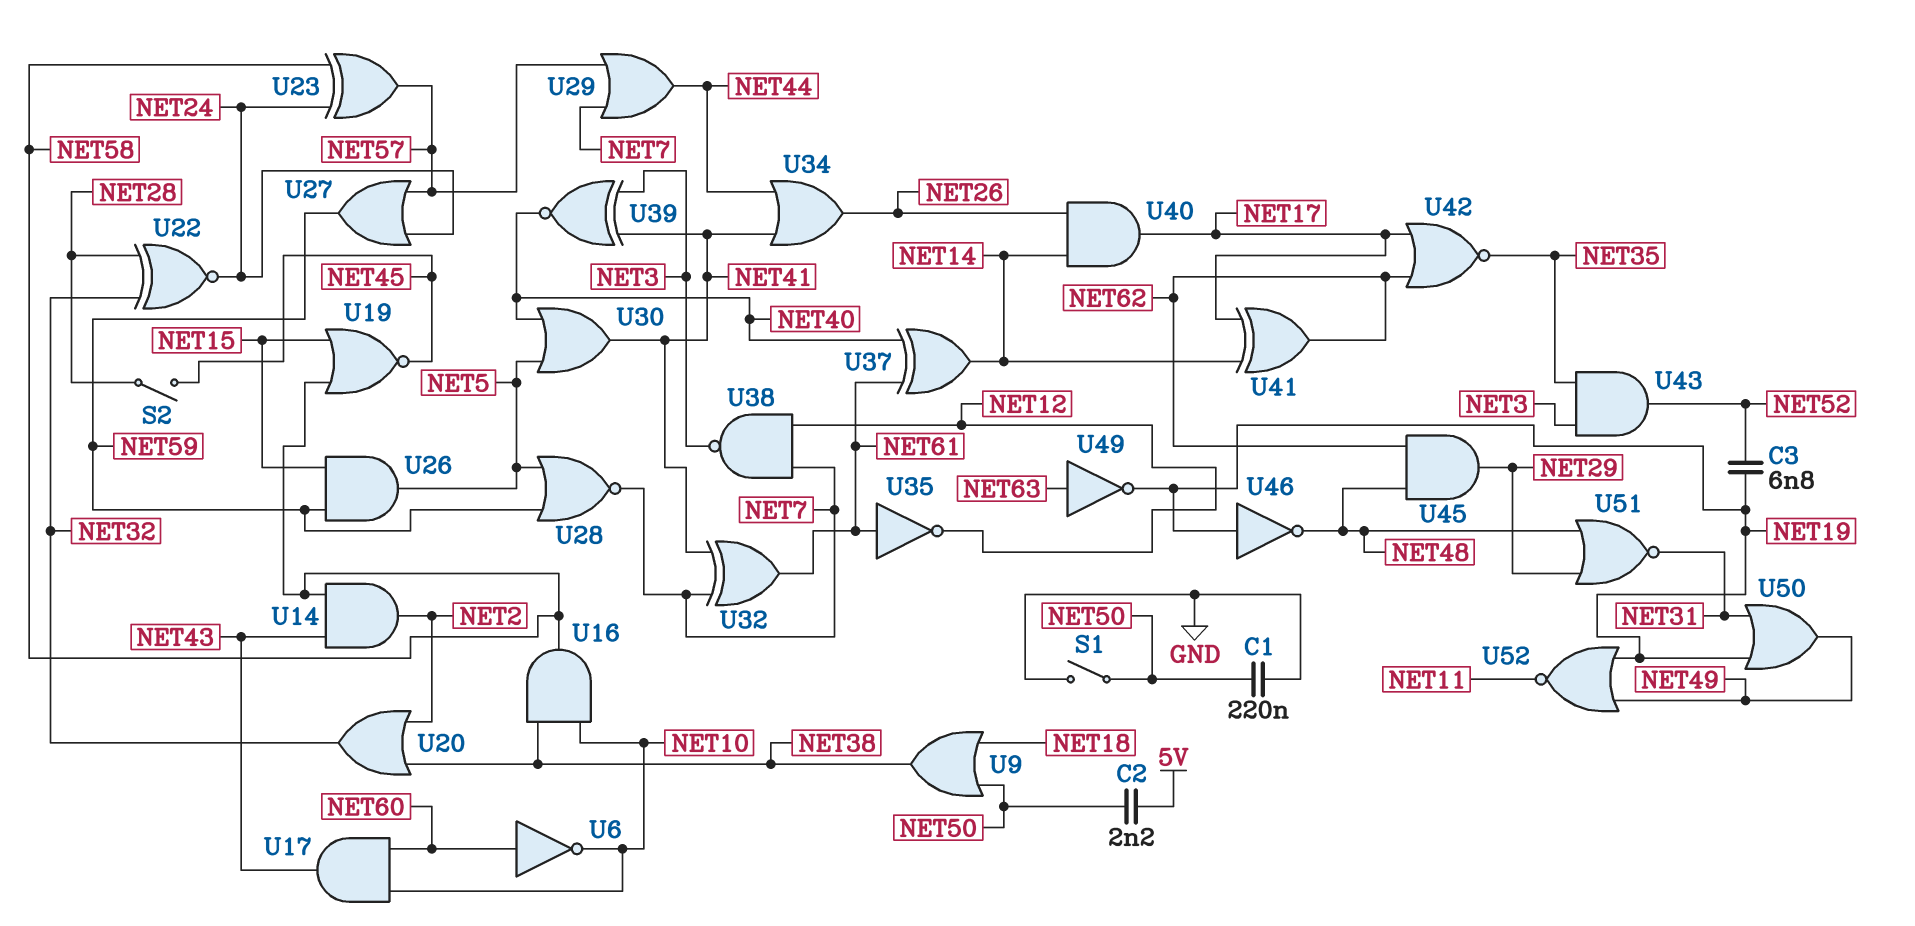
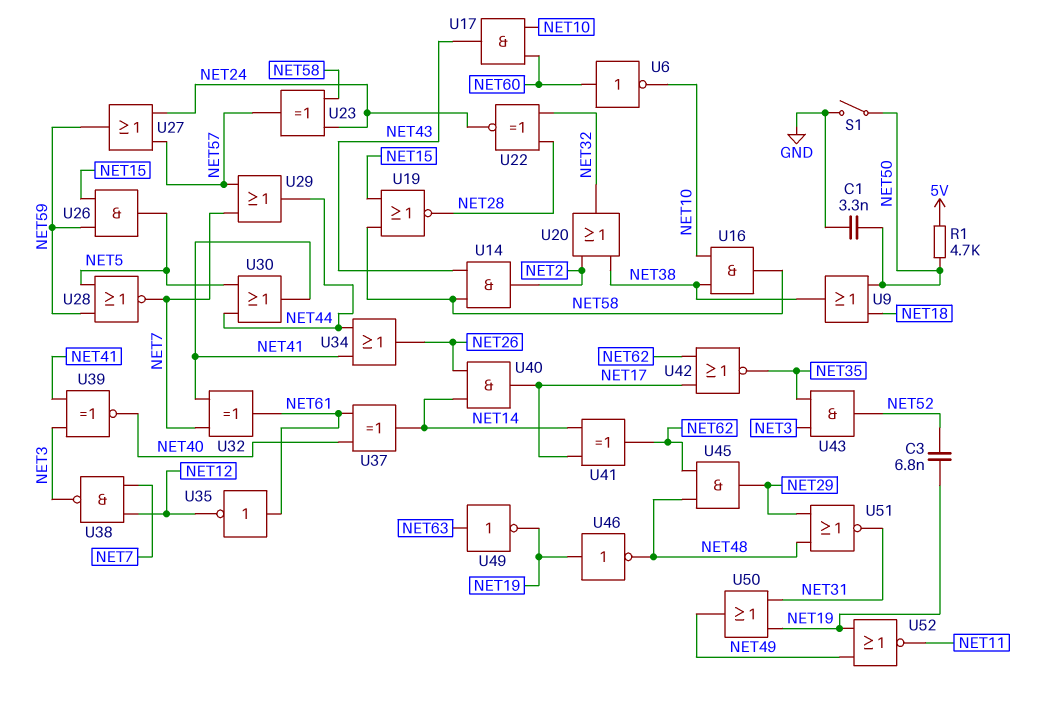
C1: 220nF (GND, NET50) -> 3.3nF (GND, NET50)
C2: 2.2nF (5V, NET50) -> none
R1: none -> 4.7k (5V, NET50)
S2: switch (NET28, NET45) -> none
U19: NOR (in NET15, in NET58, out NET45) -> NOR (in NET15, in NET58, out NET28)
U30: OR (in NET5, in NET40, out NET41) -> OR (in NET5, in NET44, out NET41)

